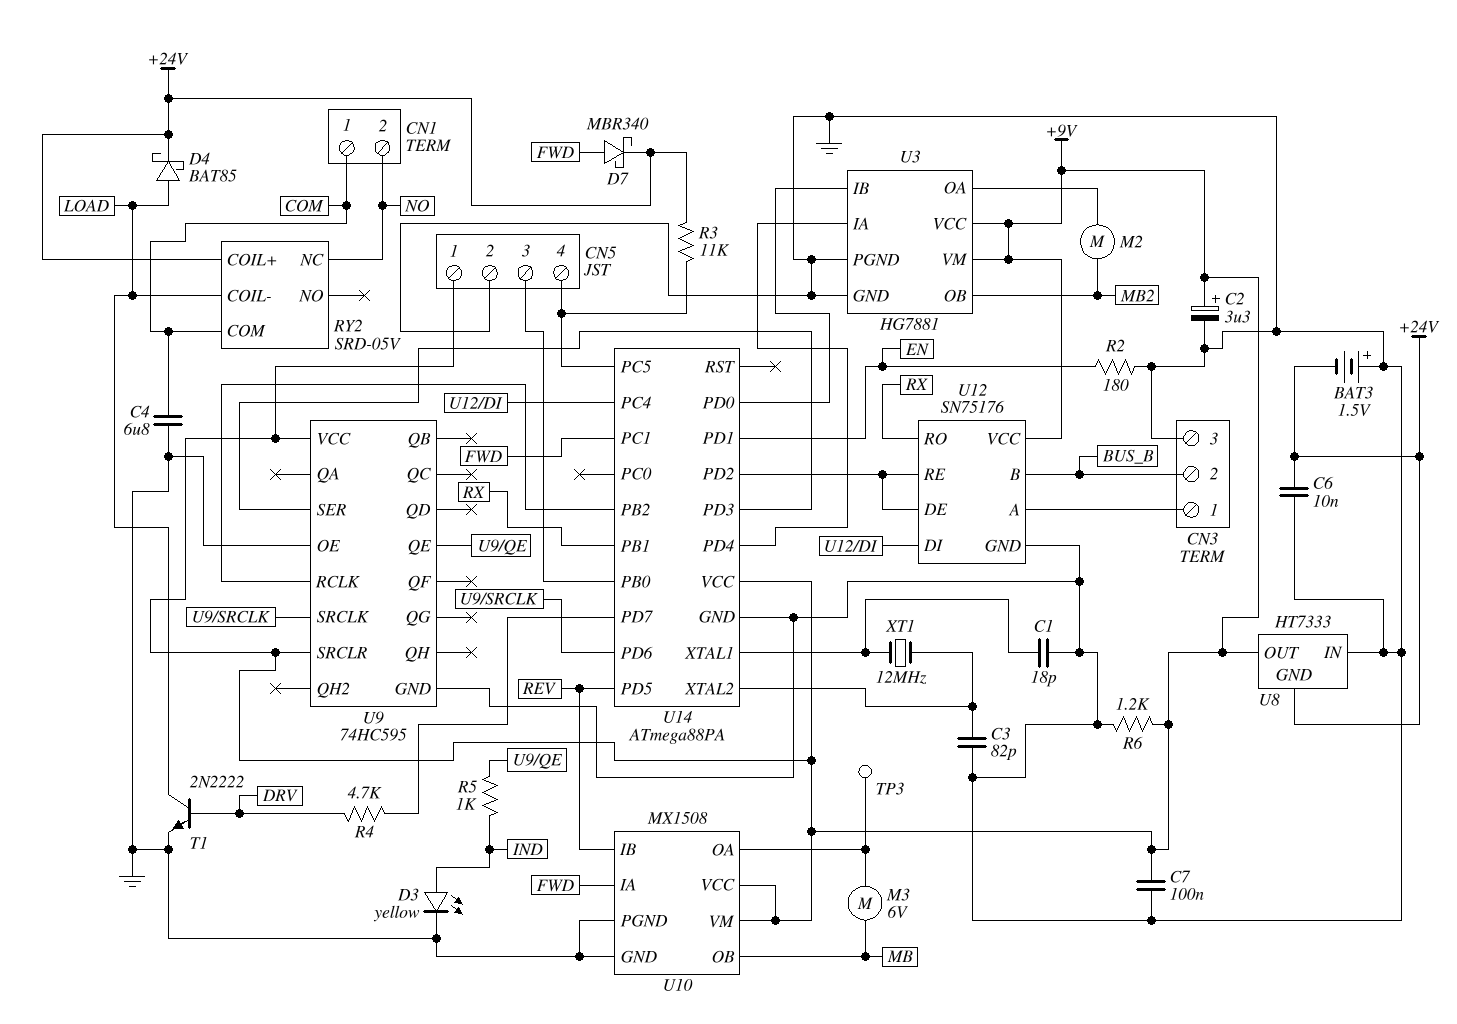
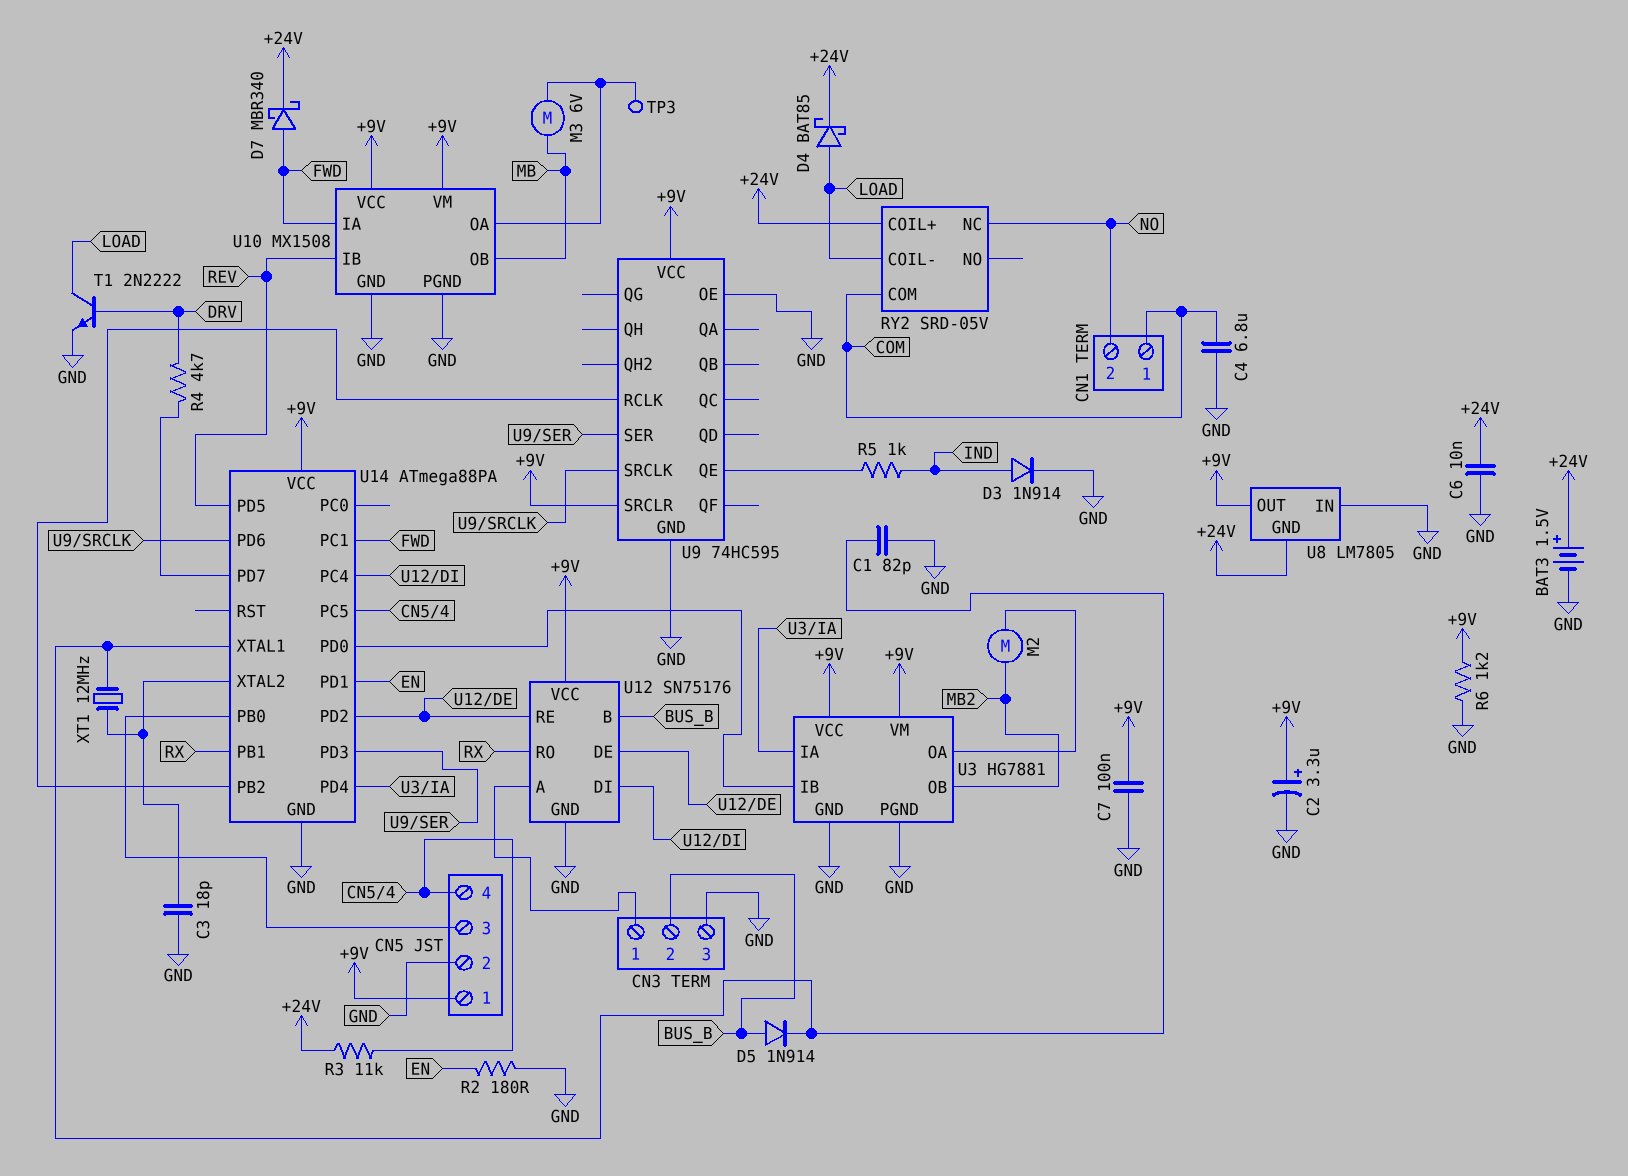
BAT3: 1.5V (plus GND, minus +24V) -> 1.5V (plus +24V, minus GND)
C1: 18pF (GND, U14/XTAL1) -> 82pF (GND, U14/XTAL1)
C3: 82pF (GND, U14/XTAL2) -> 18pF (GND, U14/XTAL2)
D3: LED yellow (A IND, K GND) -> diode 1N914 (A IND, K GND)
D5: none -> diode 1N914 (A BUS_B, K U14/XTAL1)
U8: HT7333 -> LM7805

